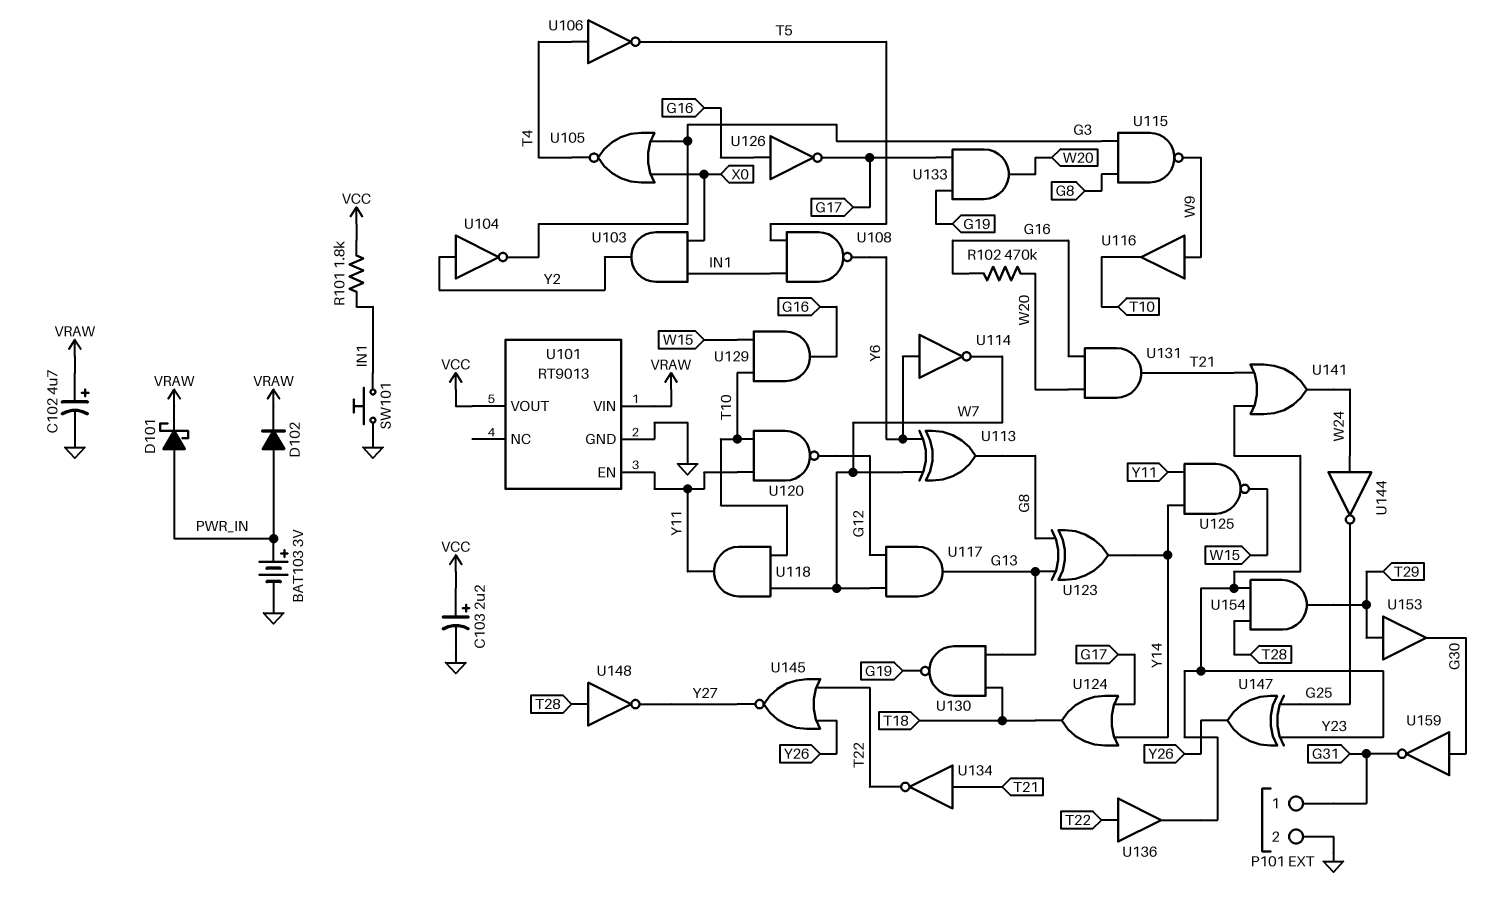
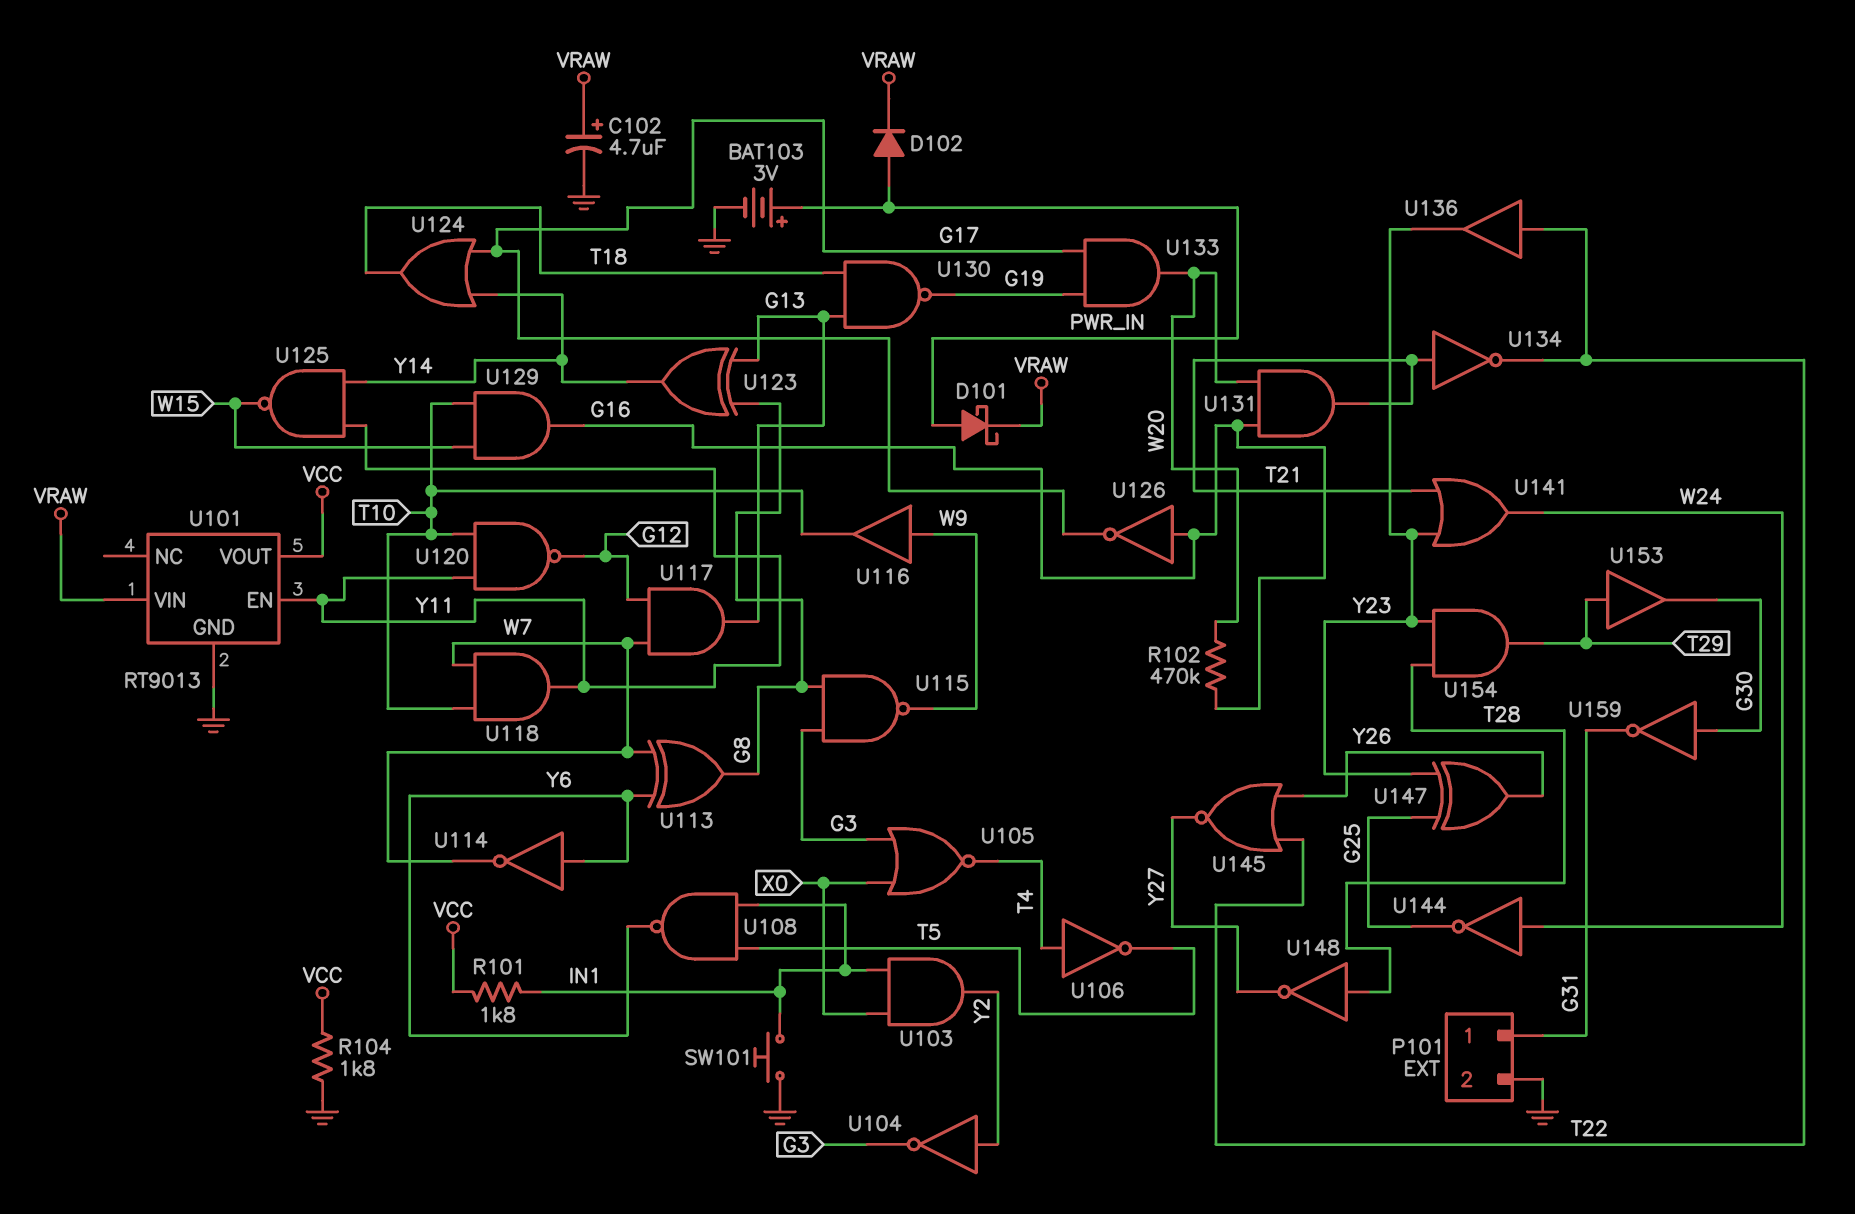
C103: 2.2uF (plus VCC, minus GND) -> none
R104: none -> 1.8k (GND, VCC)

